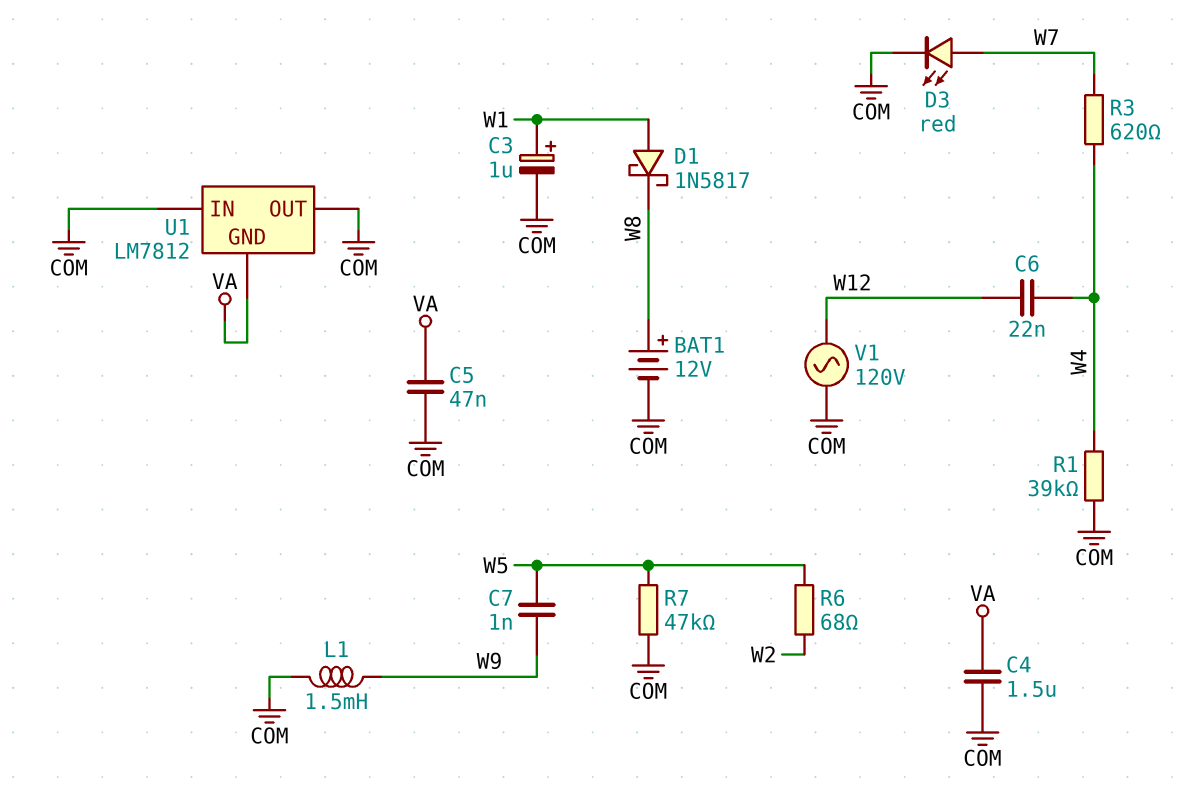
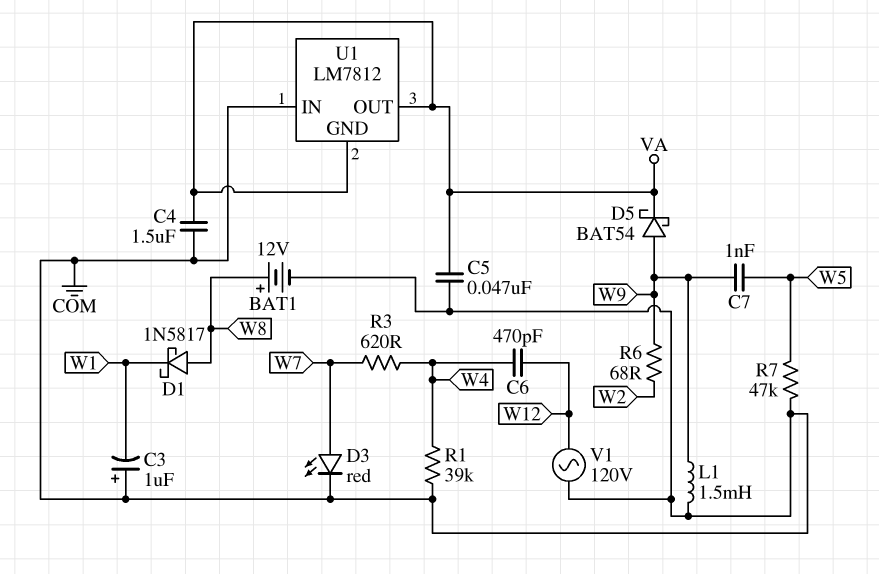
C3: 1uF (plus W1, minus COM) -> 1uF (plus COM, minus W1)
C6: 22nF (W4, W12) -> 470pF (W4, W12)
D1: schottky 1N5817 (A W1, K W8) -> schottky 1N5817 (A W8, K W1)
D5: none -> schottky BAT54 (A W9, K VA)
R6: 68 (W2, W5) -> 68 (W2, W9)
U1 pin OUT: COM -> VA

